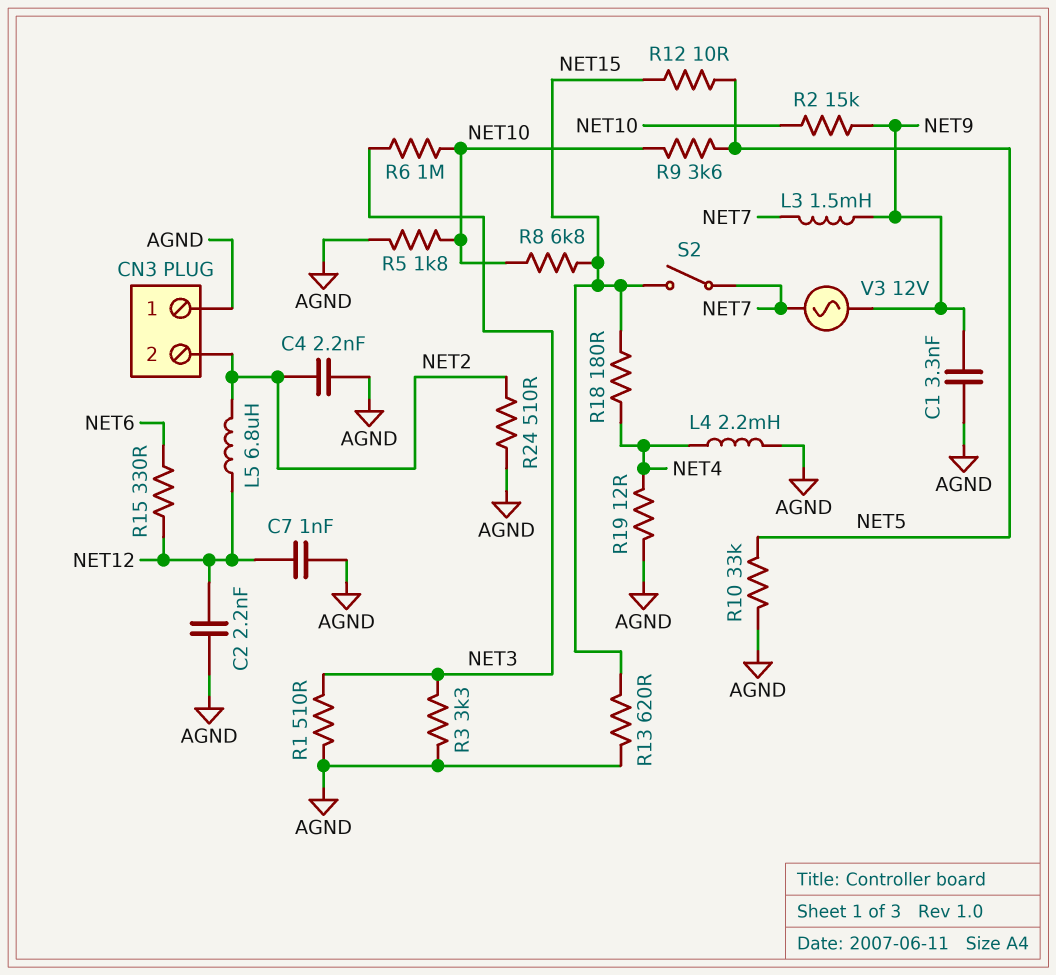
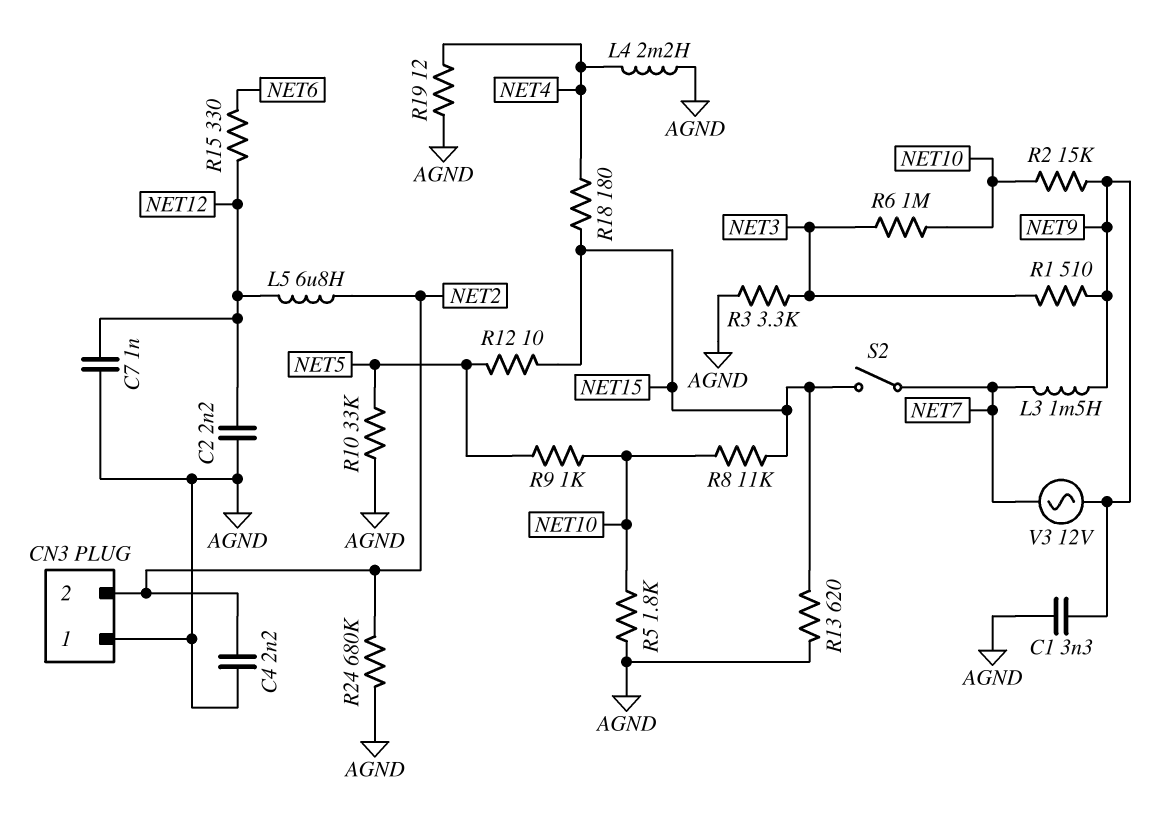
R1: 510 (AGND, NET3) -> 510 (NET3, NET9)
R8: 6.8k (NET10, NET15) -> 11k (NET10, NET15)
R9: 3.6k (NET5, NET10) -> 1k (NET5, NET10)
R24: 510 (AGND, NET2) -> 680k (AGND, NET2)

